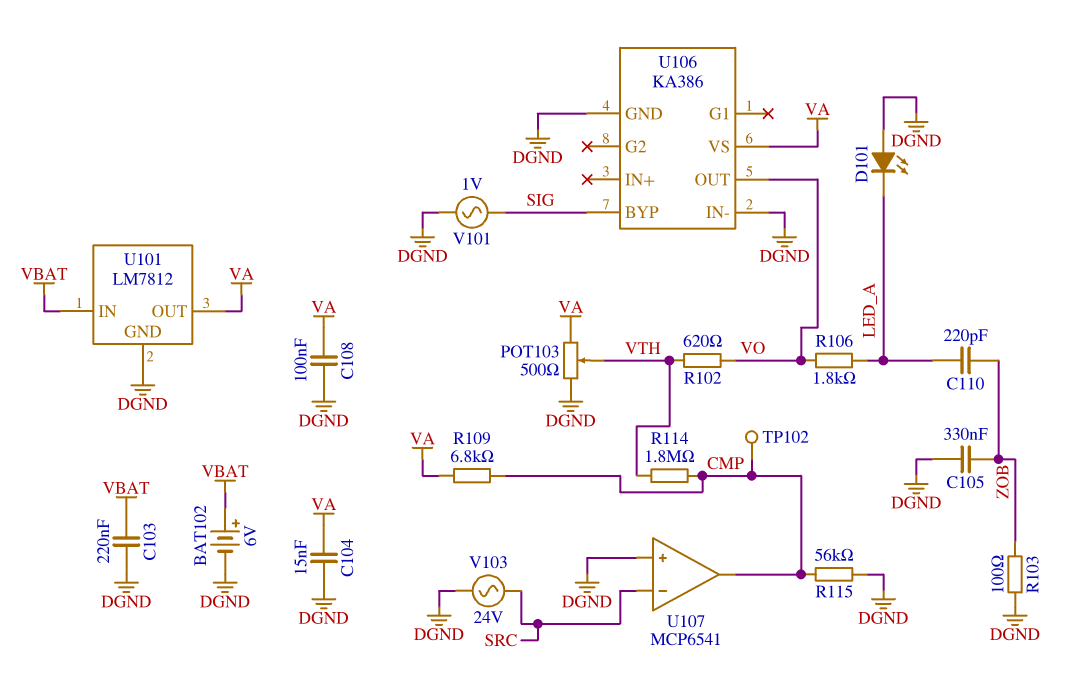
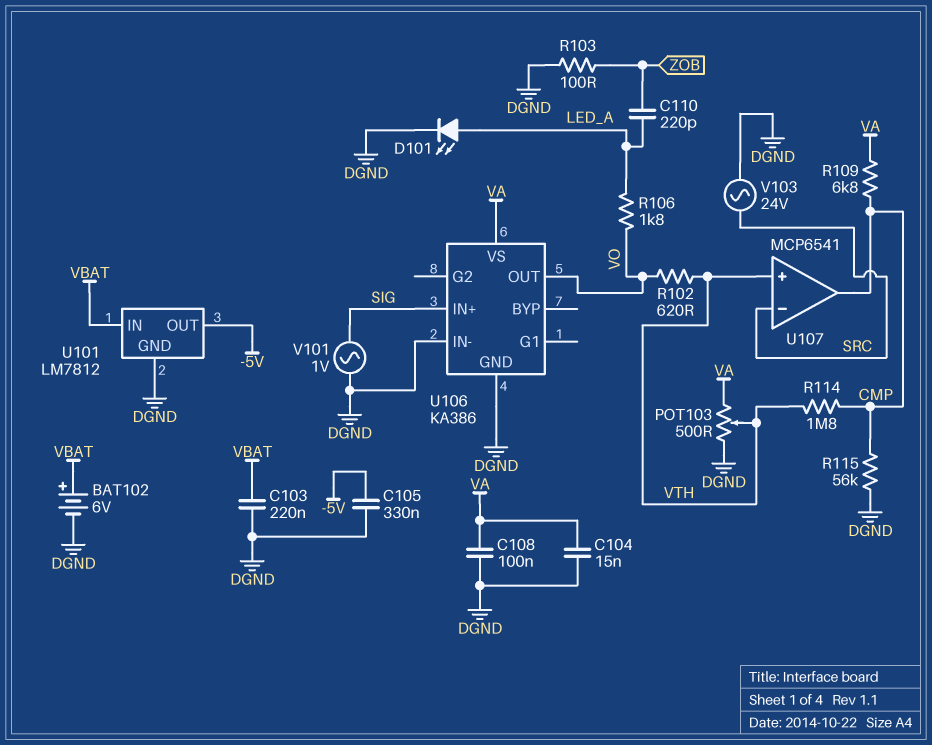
C105: 330nF (DGND, ZOB) -> 330nF (-5V, DGND)
D101: LED (A DGND, K LED_A) -> LED (A LED_A, K DGND)
TP102: test point (CMP) -> none
U101 pin OUT: VA -> -5V
U106 pin BYP: SIG -> none
U106 pin IN+: none -> SIG
U107 pin in+: DGND -> VTH

